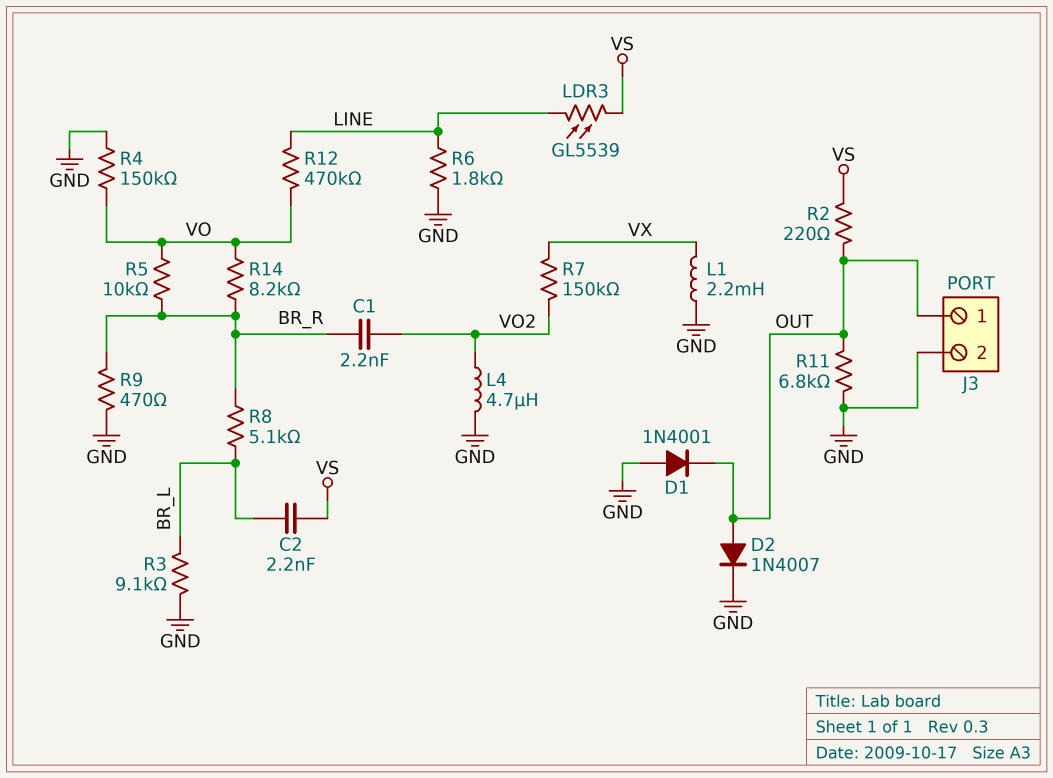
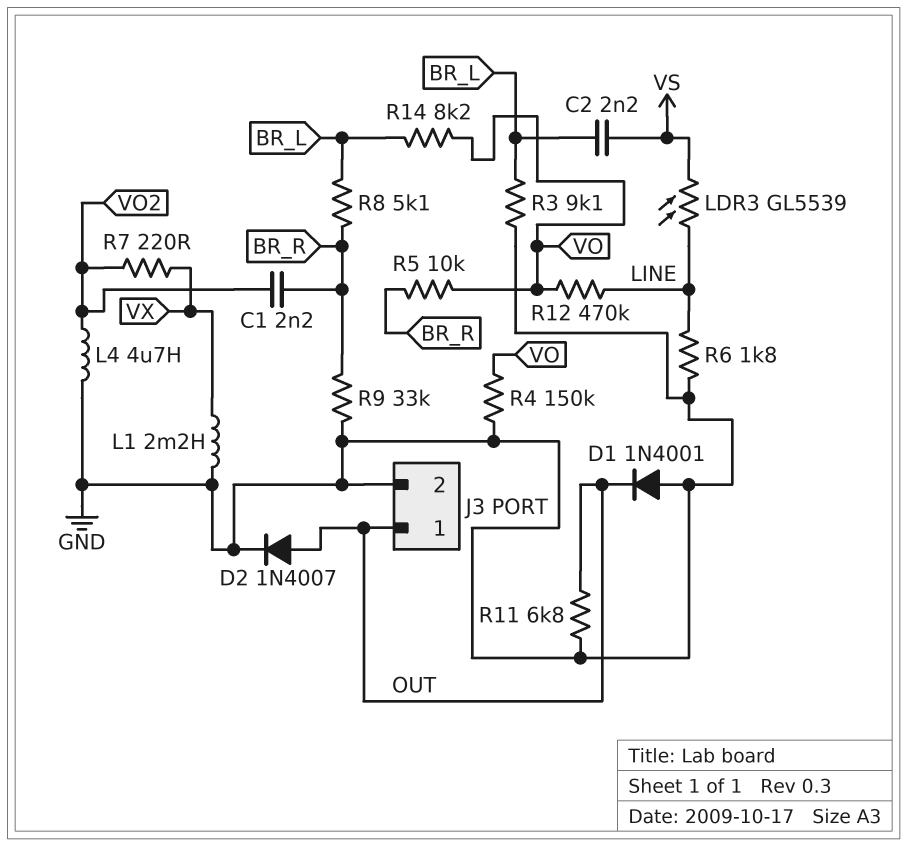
R2: 220 (OUT, VS) -> none
R7: 150k (VO2, VX) -> 220 (VO2, VX)
R9: 470 (BR_R, GND) -> 33k (BR_R, GND)
R14: 8.2k (BR_R, VO) -> 8.2k (BR_L, VO)

